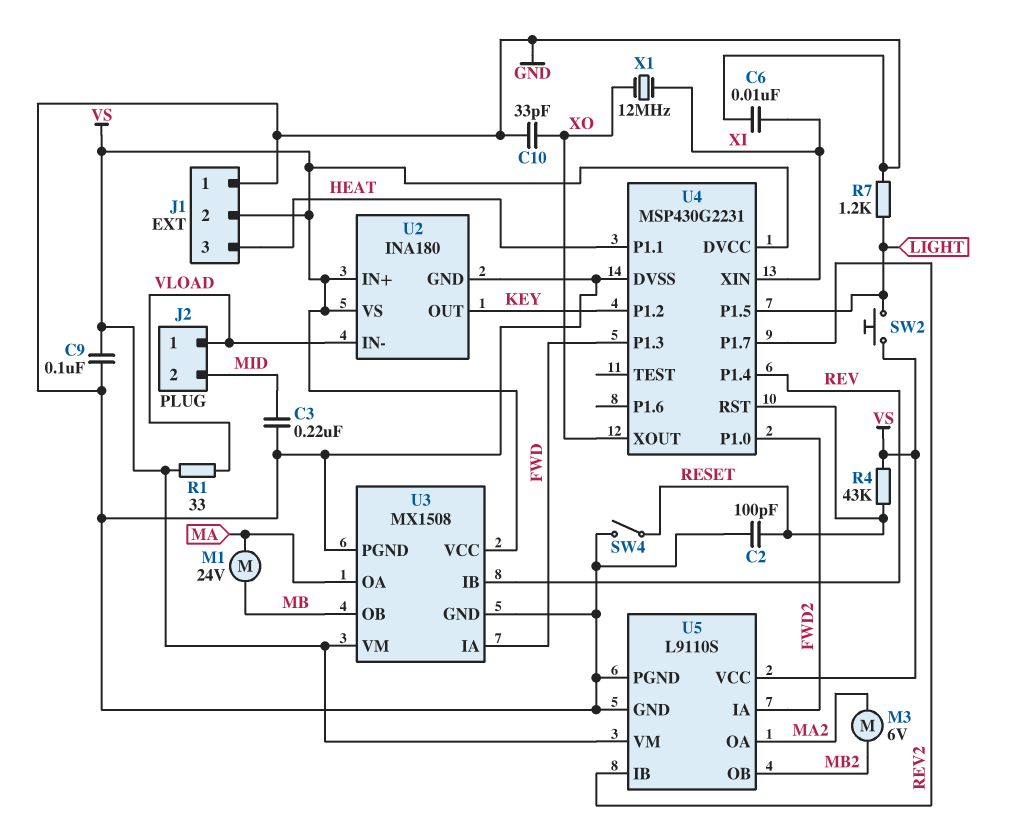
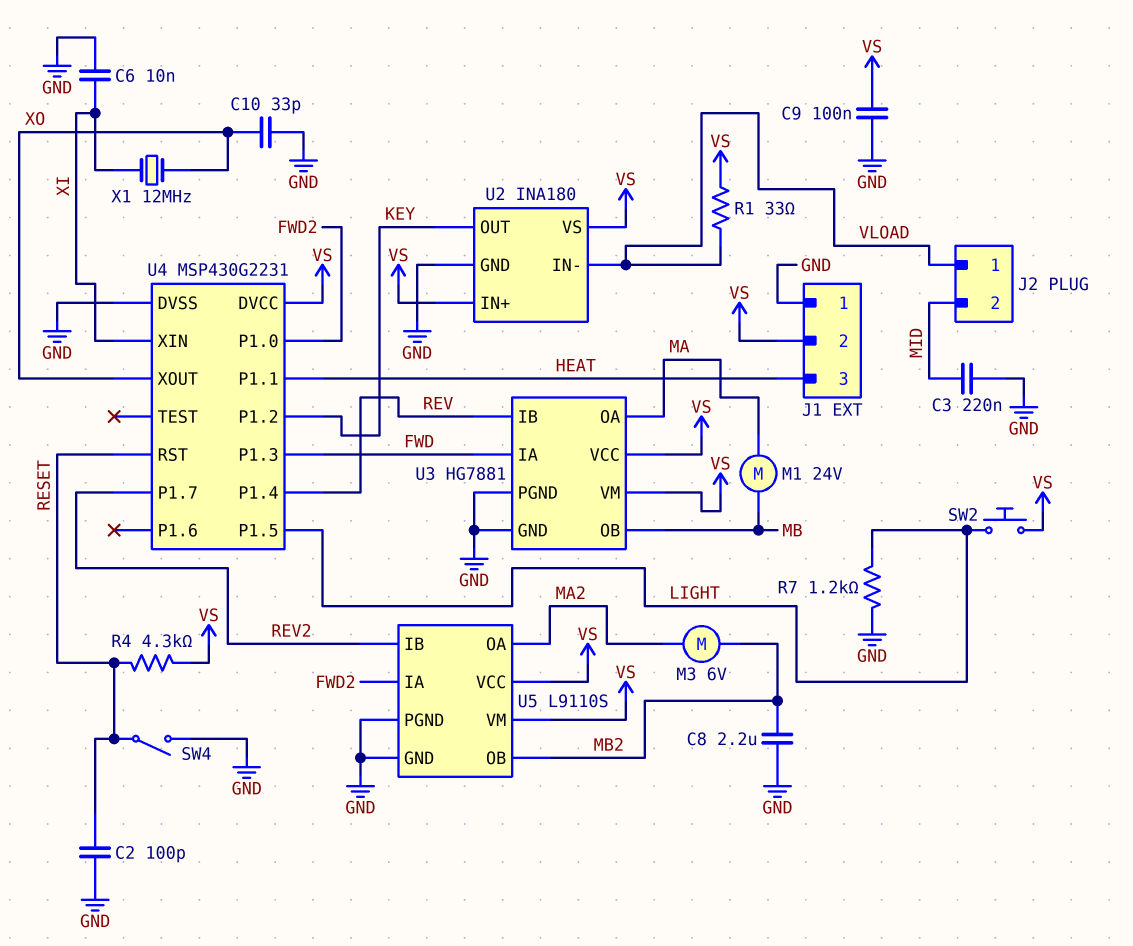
C8: none -> 2.2uF (GND, MB2)
R4: 43k (RESET, VS) -> 4.3k (RESET, VS)
U3: MX1508 -> HG7881

